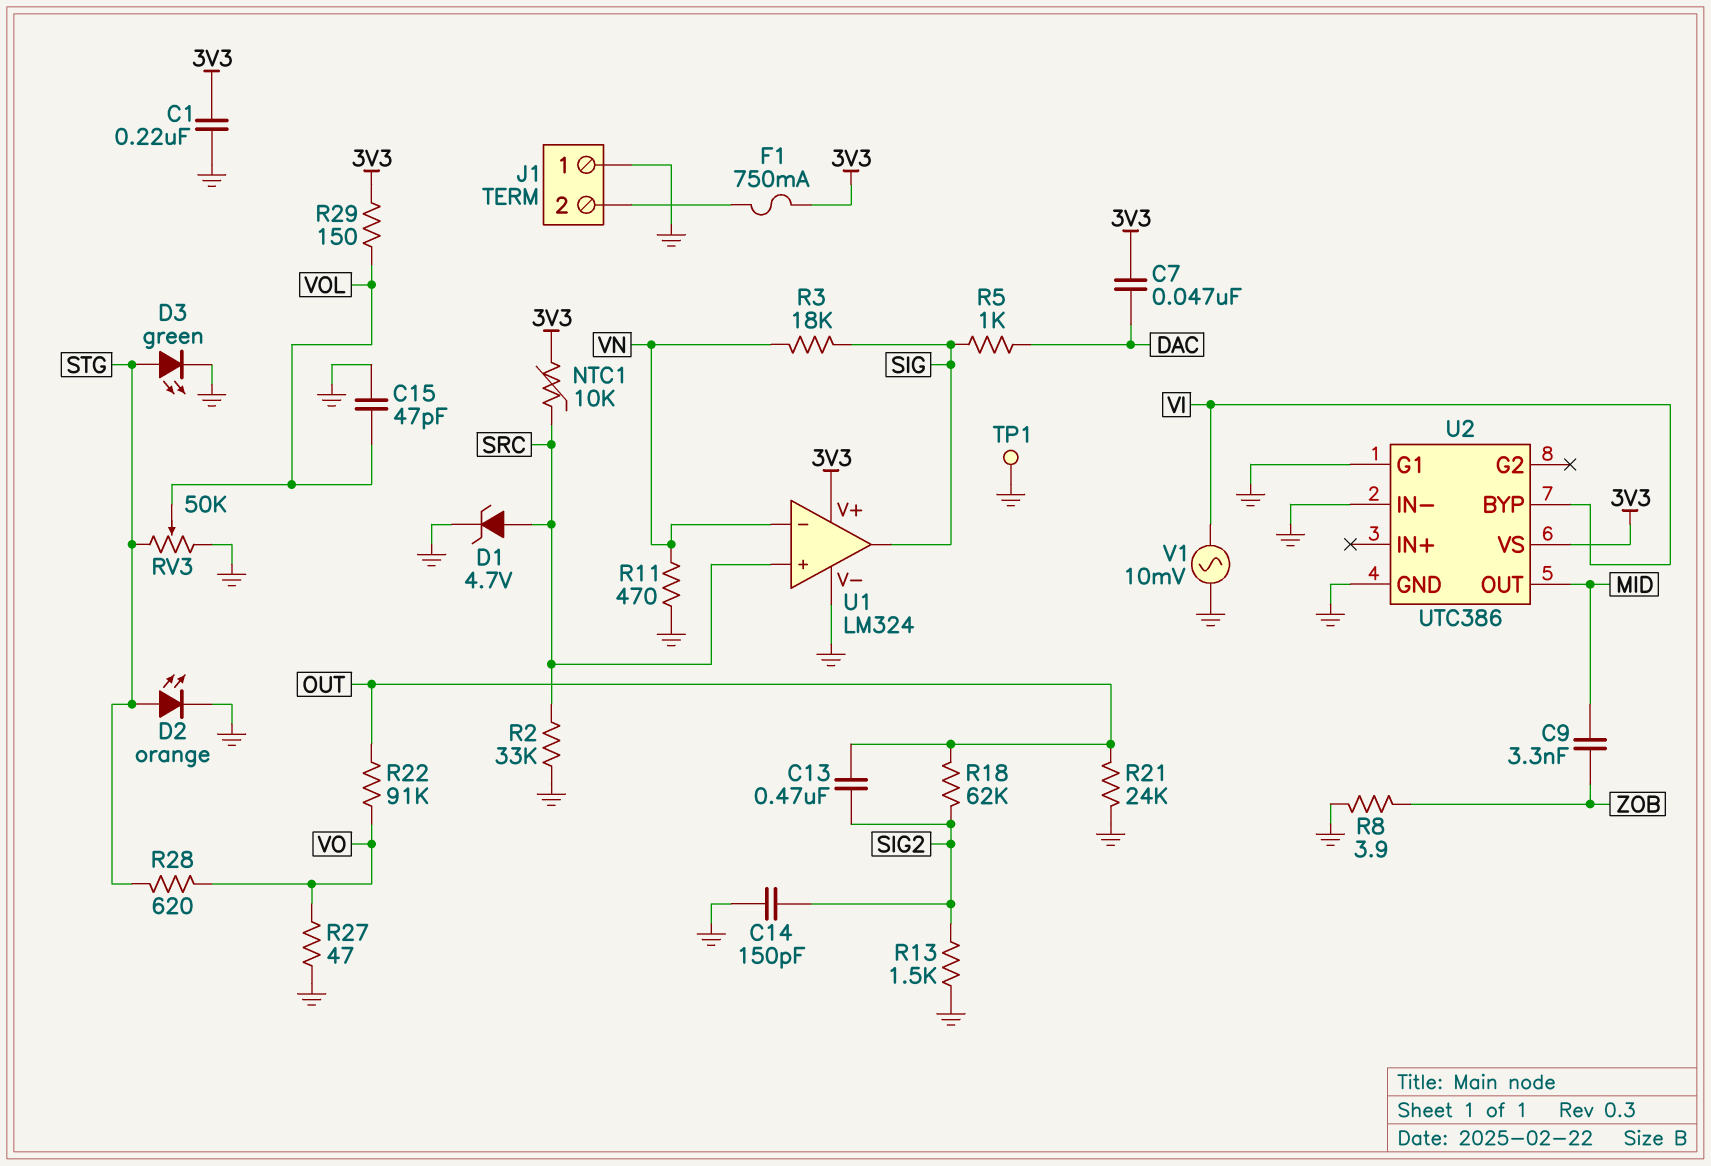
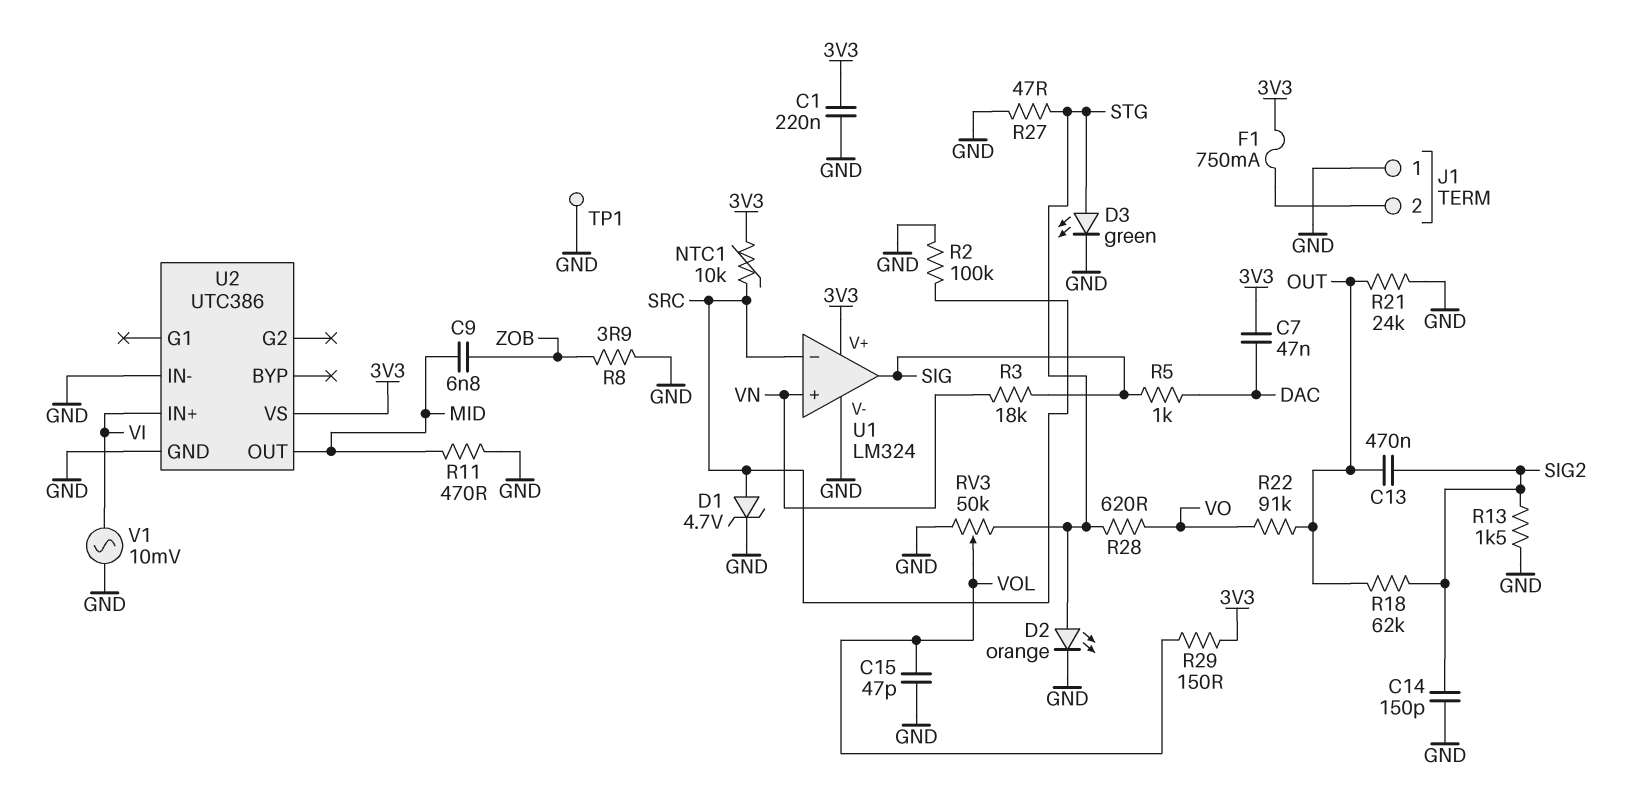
C9: 3.3nF (MID, ZOB) -> 6.8nF (MID, ZOB)
R2: 33k (GND, SRC) -> 100k (GND, SRC)
R11: 470 (GND, VN) -> 470 (GND, MID)
R27: 47 (GND, VO) -> 47 (GND, STG)
U1 pin in+: SRC -> VN
U1 pin in-: VN -> SRC
U2 pin BYP: VI -> none
U2 pin G1: GND -> none
U2 pin IN+: none -> VI

